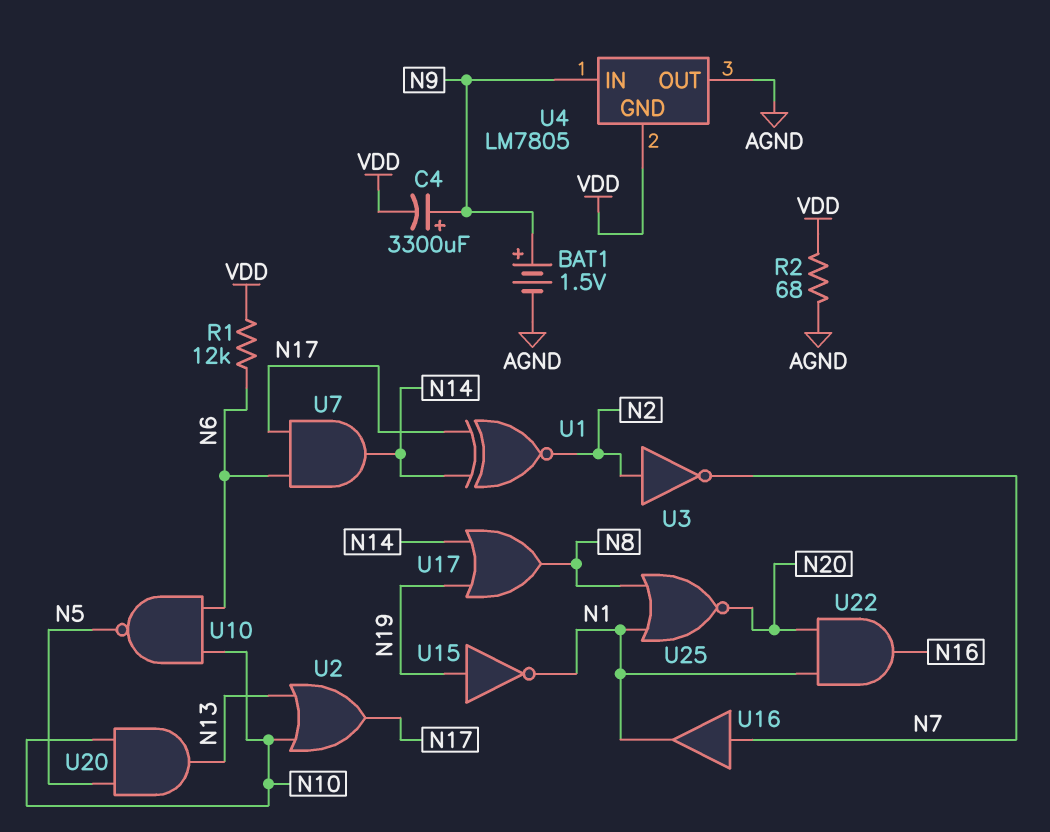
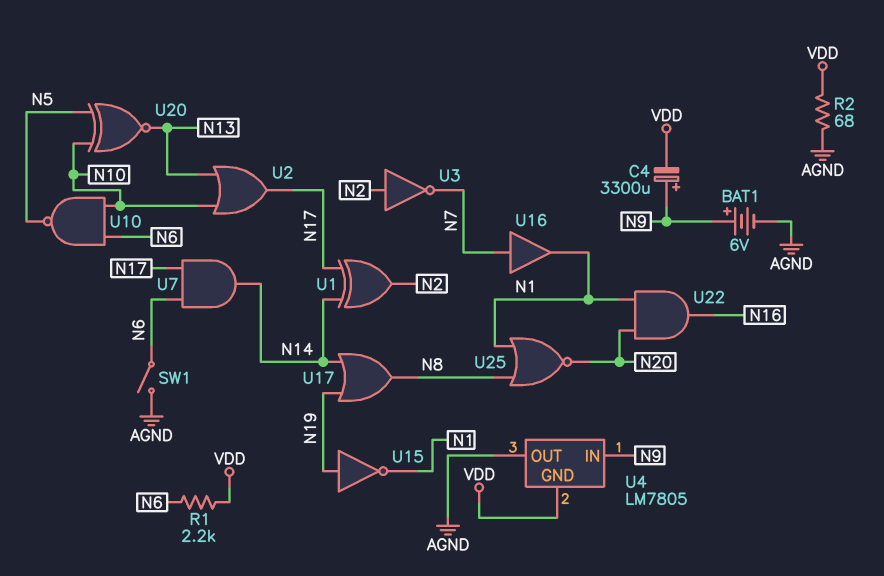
BAT1: 1.5V (plus N9, minus AGND) -> 6V (plus N9, minus AGND)
R1: 12k (N6, VDD) -> 2.2k (N6, VDD)
SW1: none -> switch (AGND, N6)
U1: XNOR (in N14, in N17, out N2) -> XOR (in N14, in N17, out N2)
U20: AND (in N5, in N10, out N13) -> XNOR (in N5, in N10, out N13)

